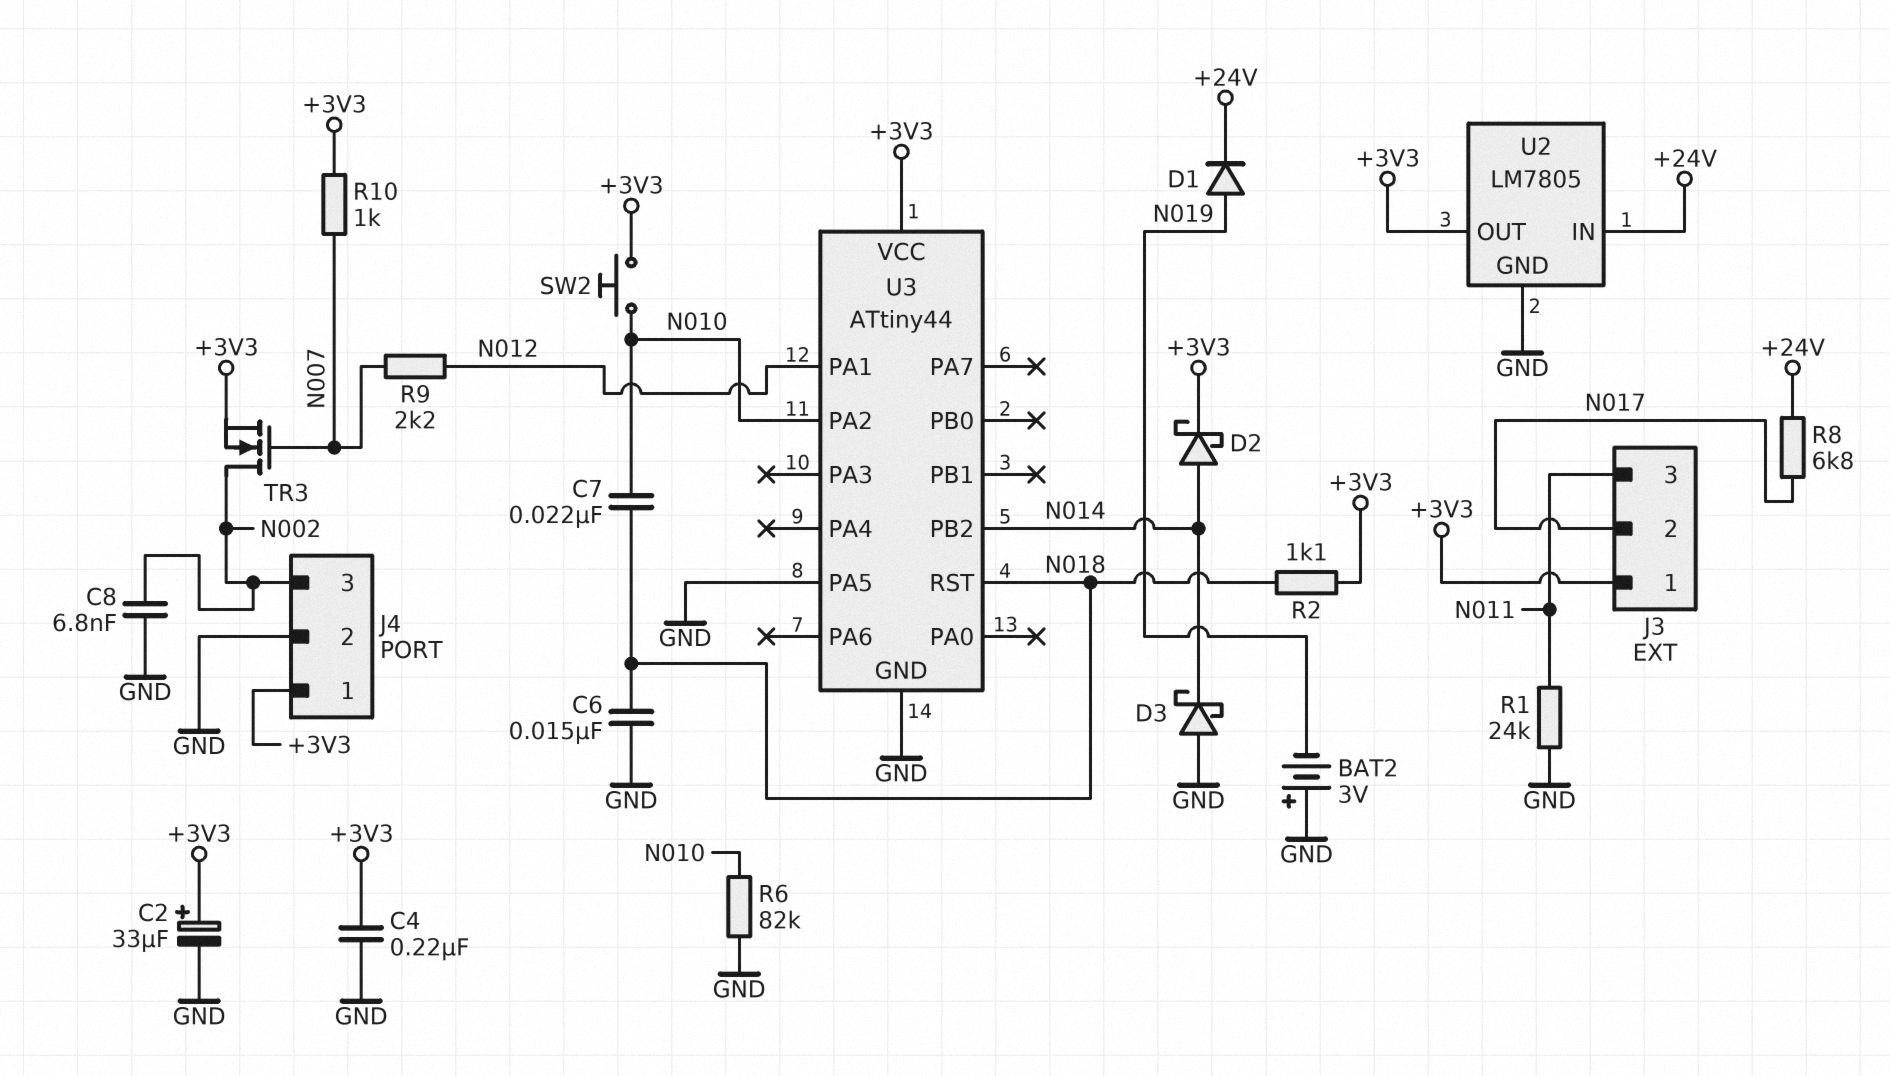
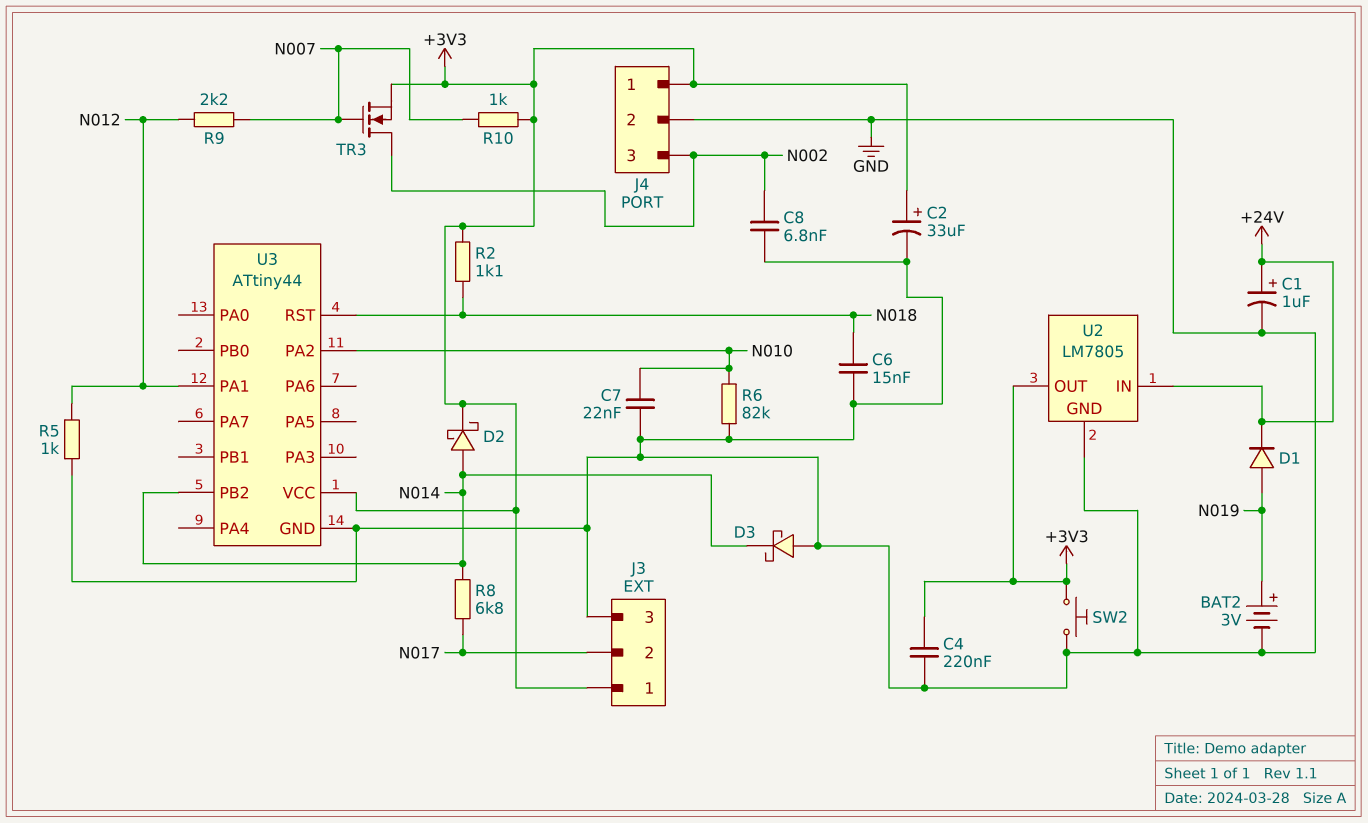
BAT2: 3V (plus GND, minus N019) -> 3V (plus N019, minus GND)
C1: none -> 1uF (plus +24V, minus GND)
C7: 22nF (N010, N018) -> 22nF (GND, N010)
J3 pin 3: N011 -> GND
R1: 24k (GND, N011) -> none
R5: none -> 1k (GND, N012)
R8: 6.8k (+24V, N017) -> 6.8k (N014, N017)
SW2: button (+3V3, N010) -> button (+3V3, GND)
U3 pin PA5: GND -> none

